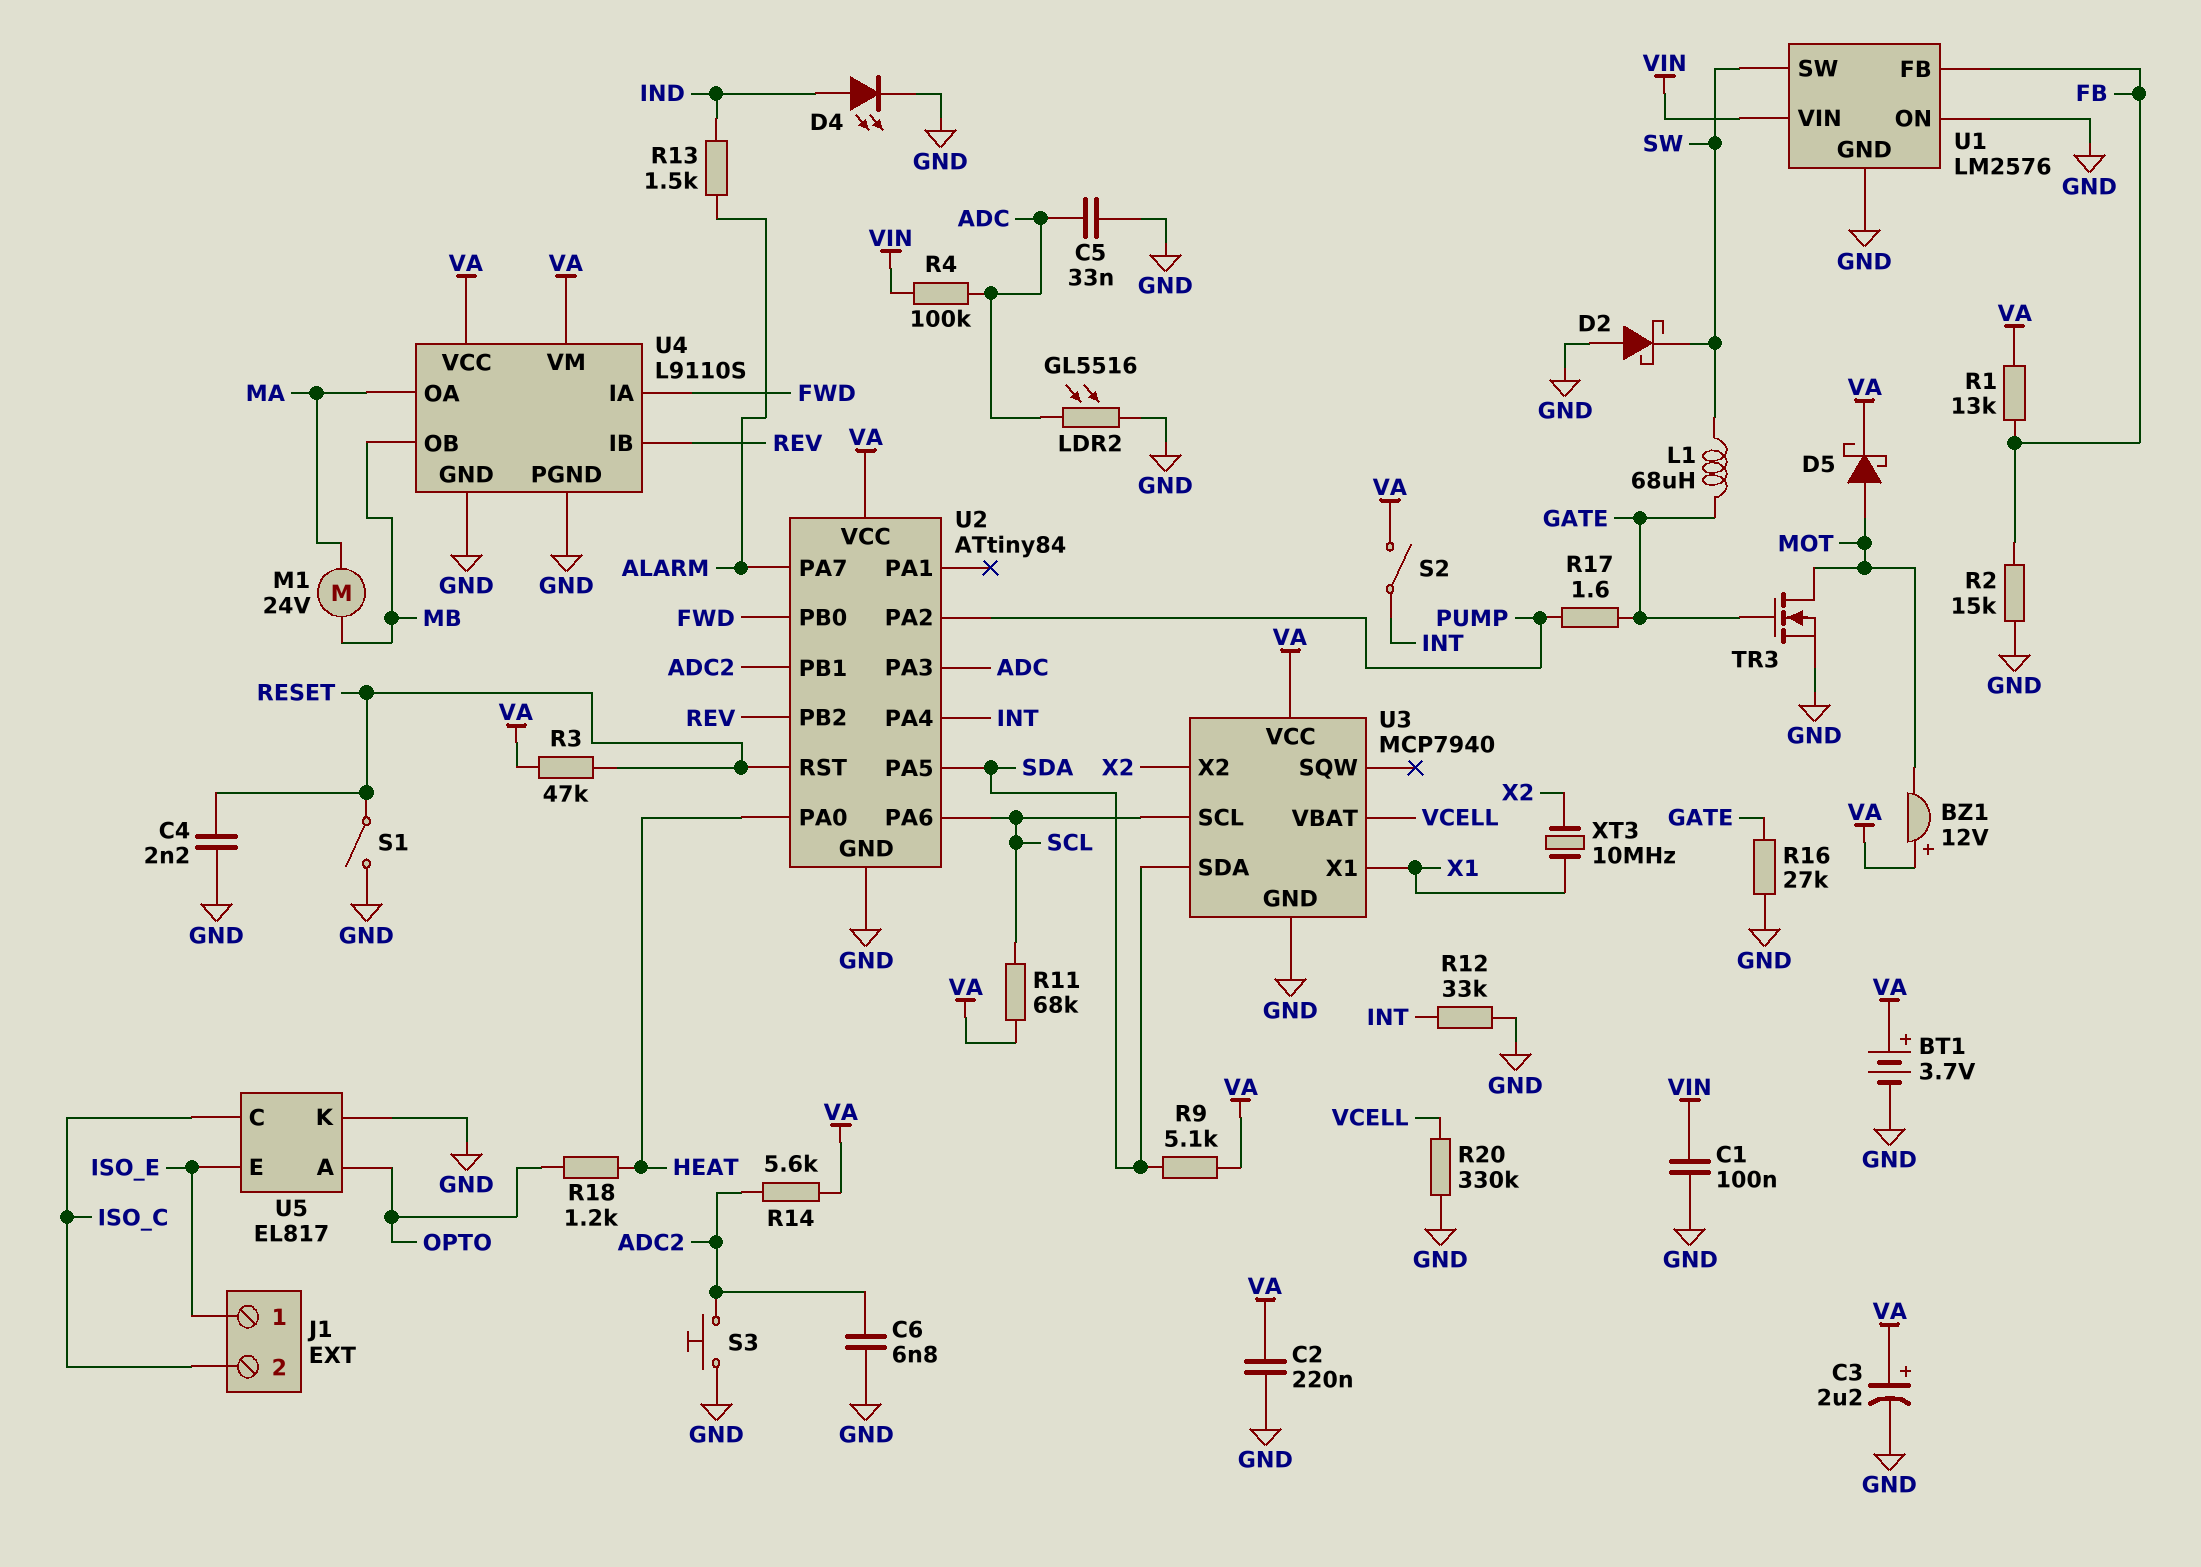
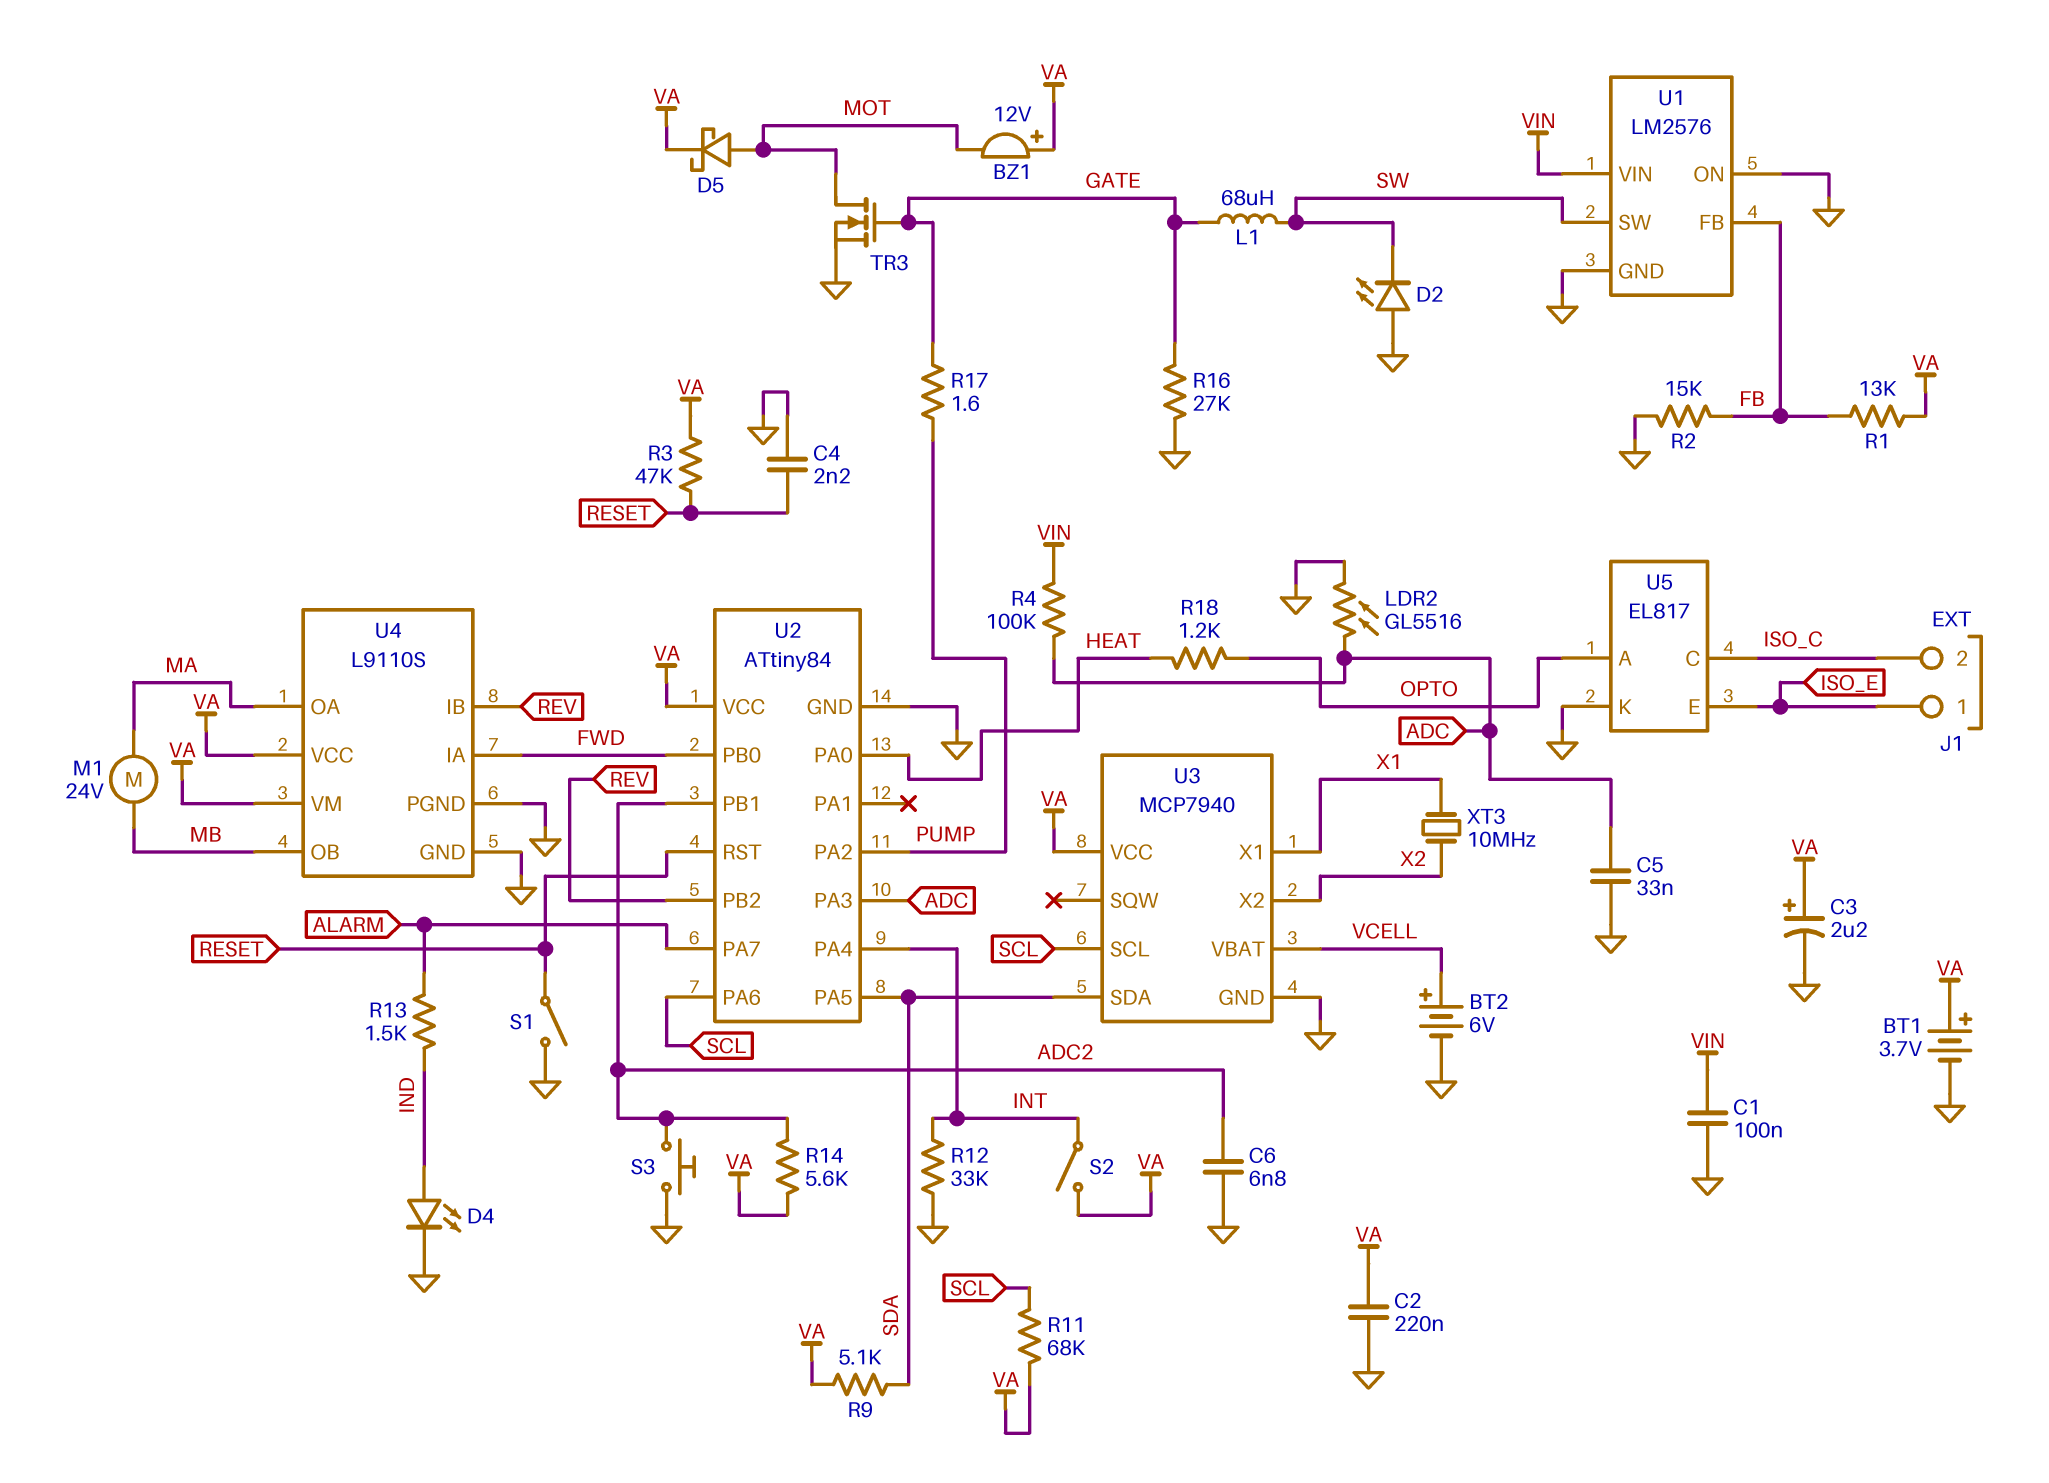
BT2: none -> 6V (plus VCELL, minus GND)
D2: schottky (A GND, K SW) -> LED (A GND, K SW)
R20: 330k (GND, VCELL) -> none

